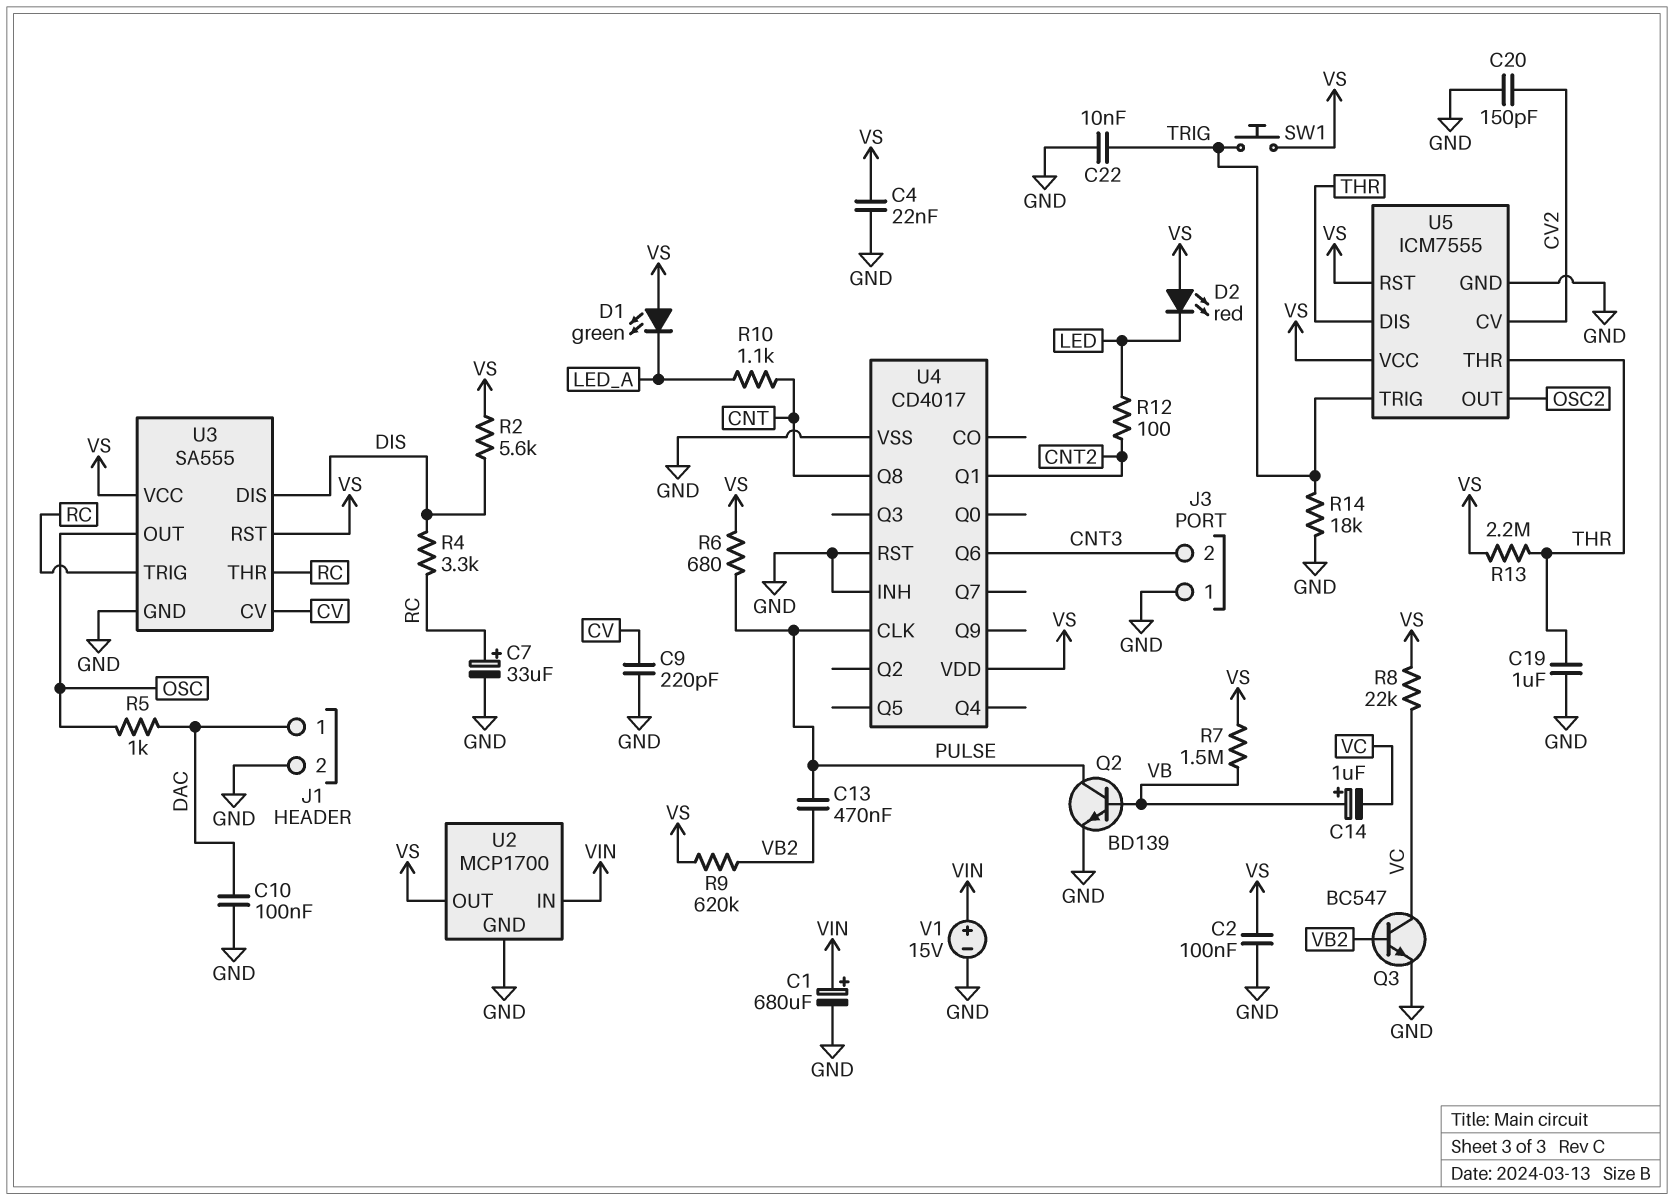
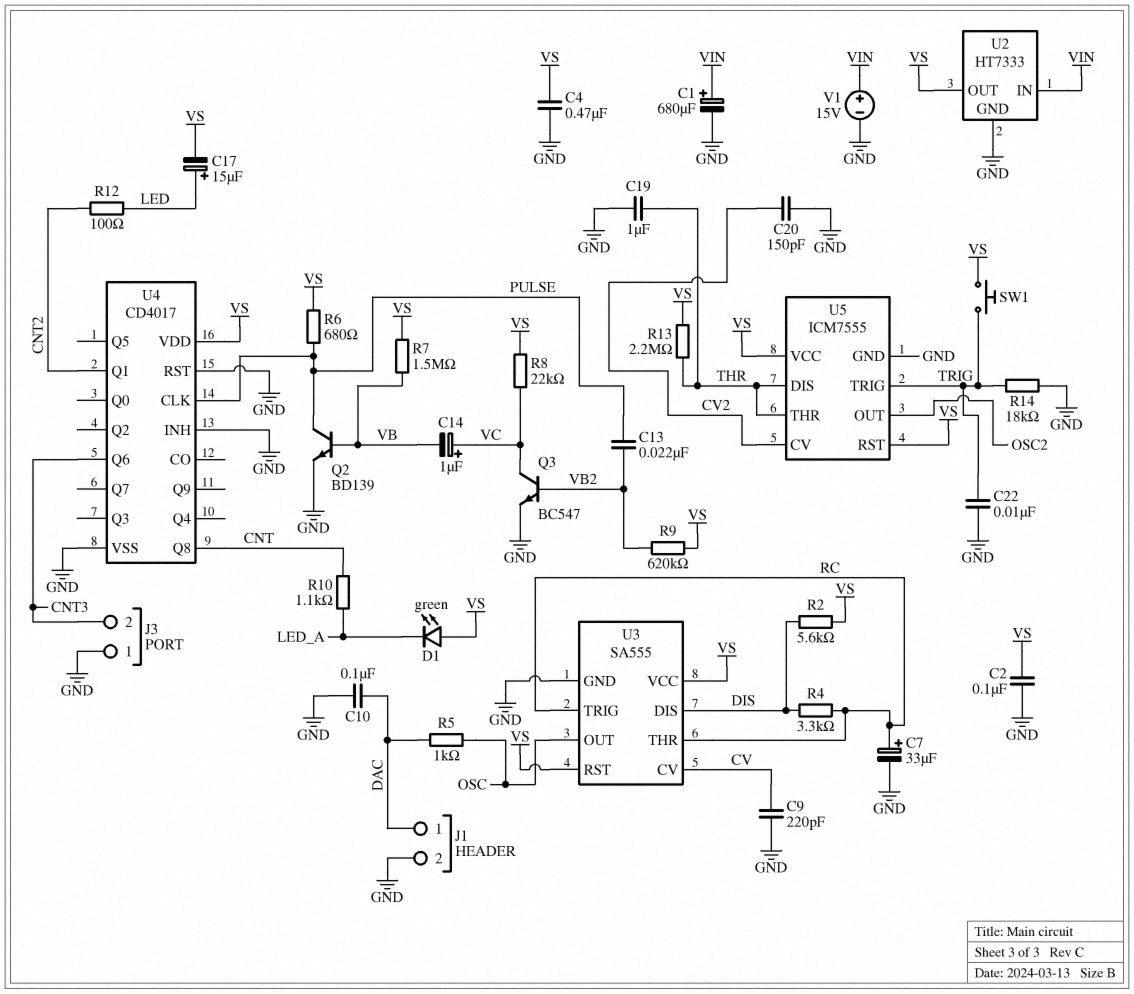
C4: 22nF (GND, VS) -> 470nF (GND, VS)
C13: 470nF (PULSE, VB2) -> 22nF (PULSE, VB2)
C14: 1uF (plus VB, minus VC) -> 1uF (plus VC, minus VB)
C17: none -> 15uF (plus LED, minus VS)
D2: LED red (A VS, K LED) -> none
U2: MCP1700 -> HT7333

